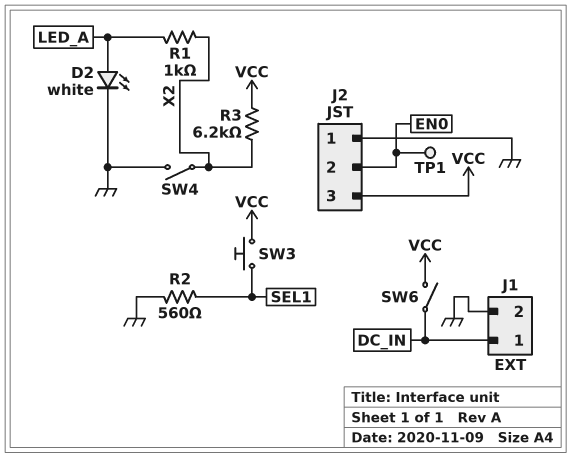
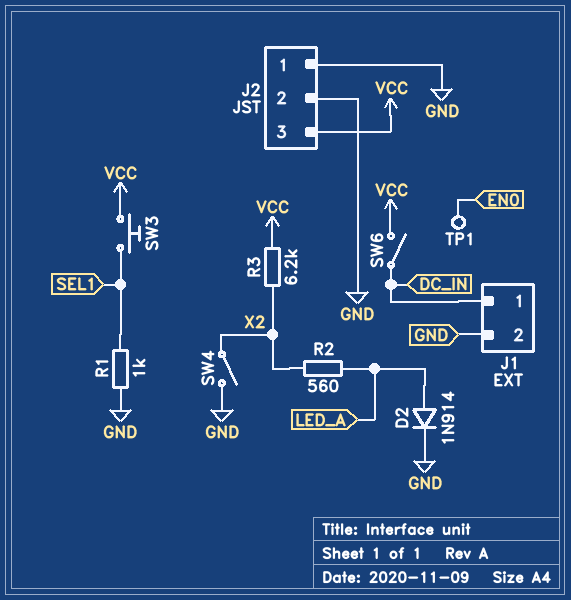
D2: LED white (A LED_A, K GND) -> diode 1N914 (A LED_A, K GND)
J2 pin 2: EN0 -> GND
R1: 1k (LED_A, X2) -> 1k (GND, SEL1)
R2: 560 (GND, SEL1) -> 560 (LED_A, X2)

